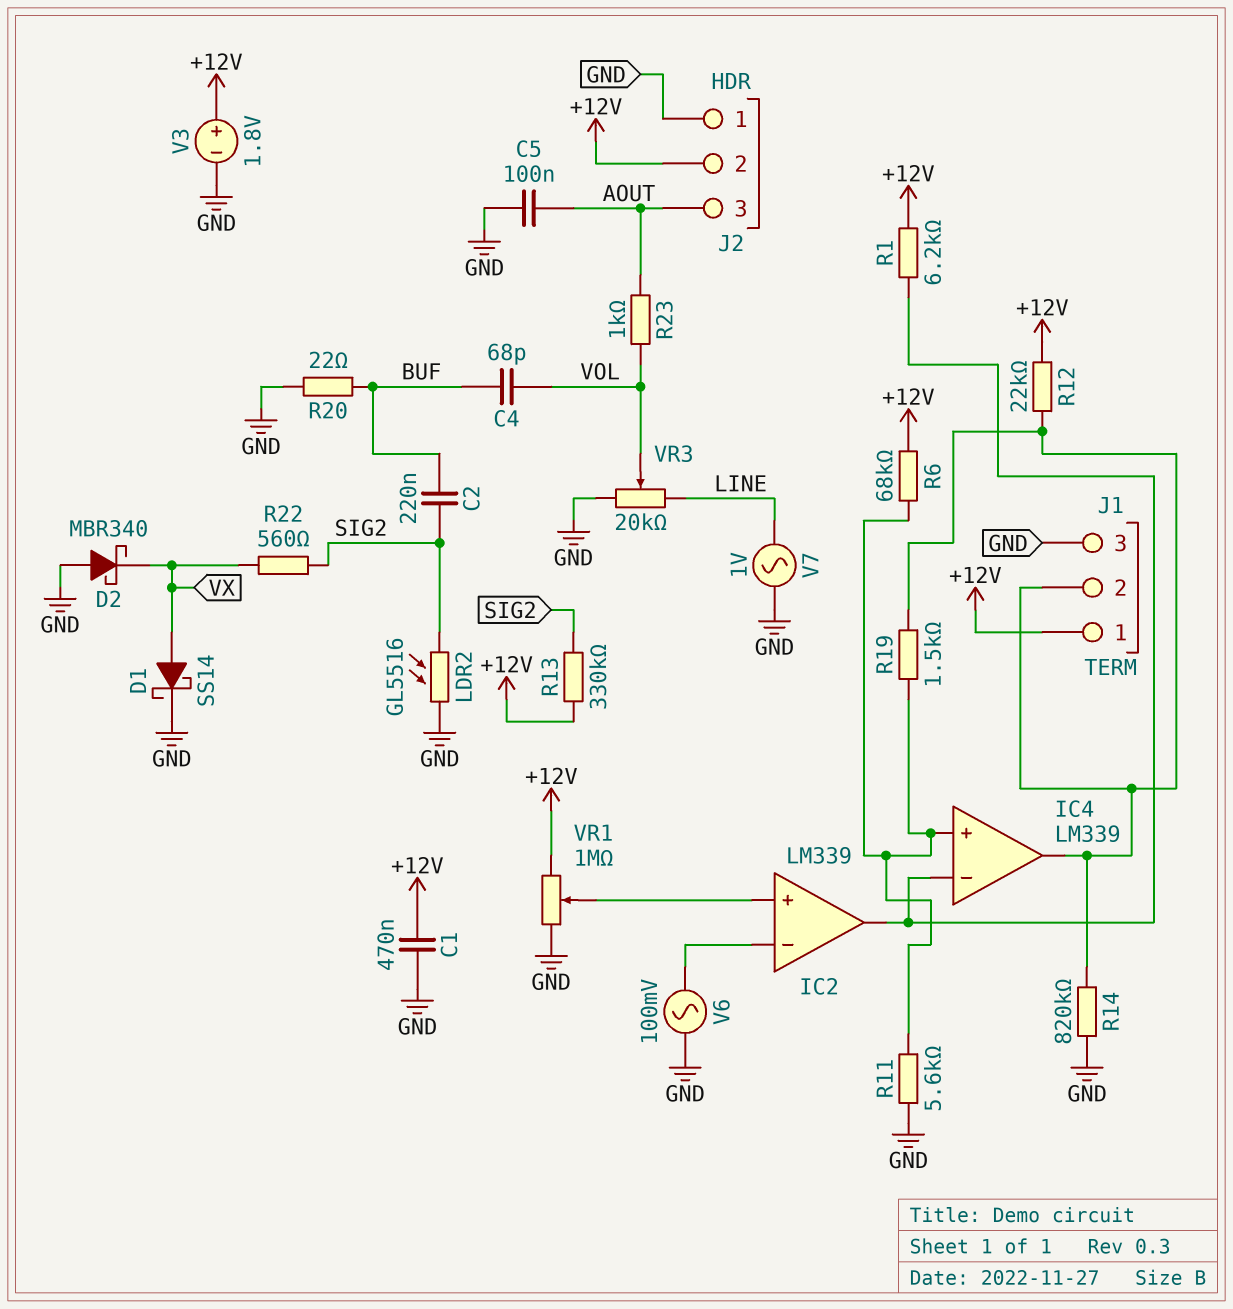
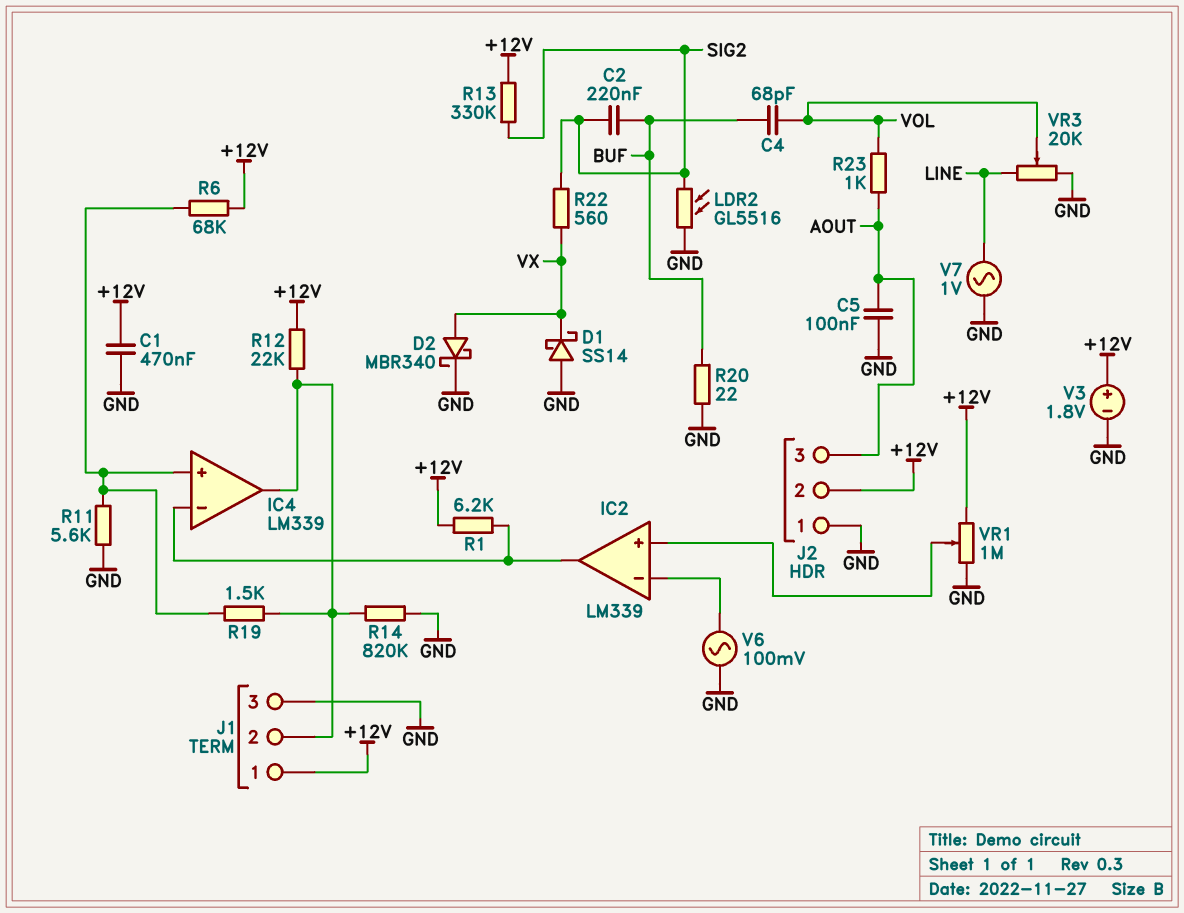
D1: schottky SS14 (A VX, K GND) -> schottky SS14 (A GND, K VX)
D2: schottky MBR340 (A GND, K VX) -> schottky MBR340 (A VX, K GND)

